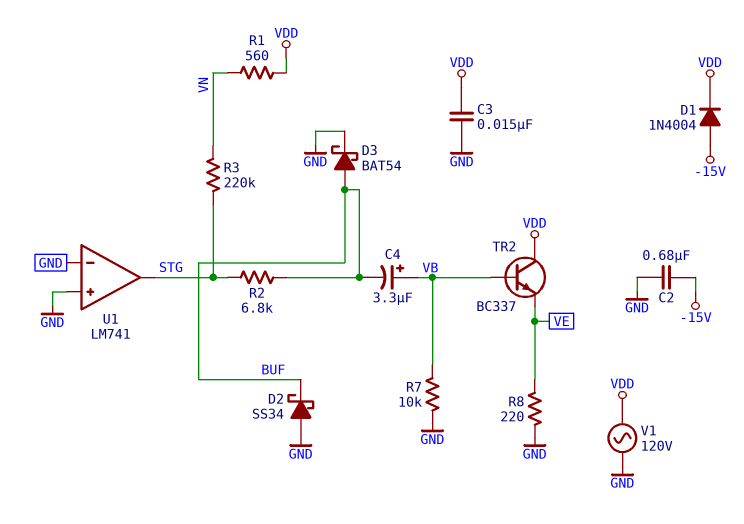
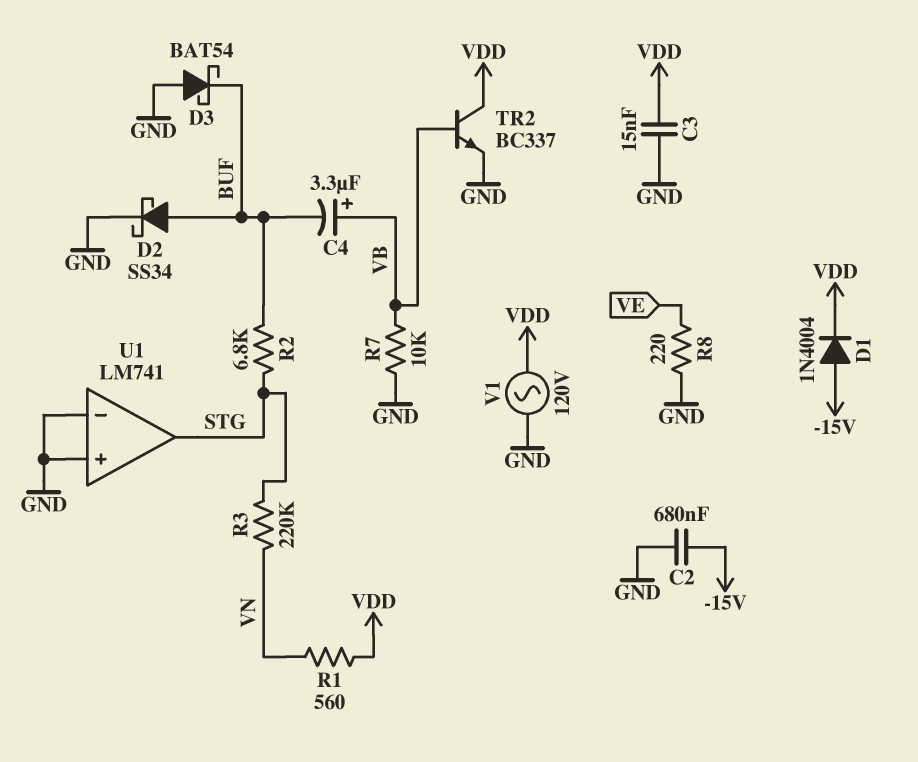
D2: schottky SS34 (A GND, K BUF) -> schottky SS34 (A BUF, K GND)
D3: schottky BAT54 (A BUF, K GND) -> schottky BAT54 (A GND, K BUF)
TR2: NPN BC337 (B VB, C VDD, E VE) -> NPN BC337 (B VB, C VDD, E GND)

